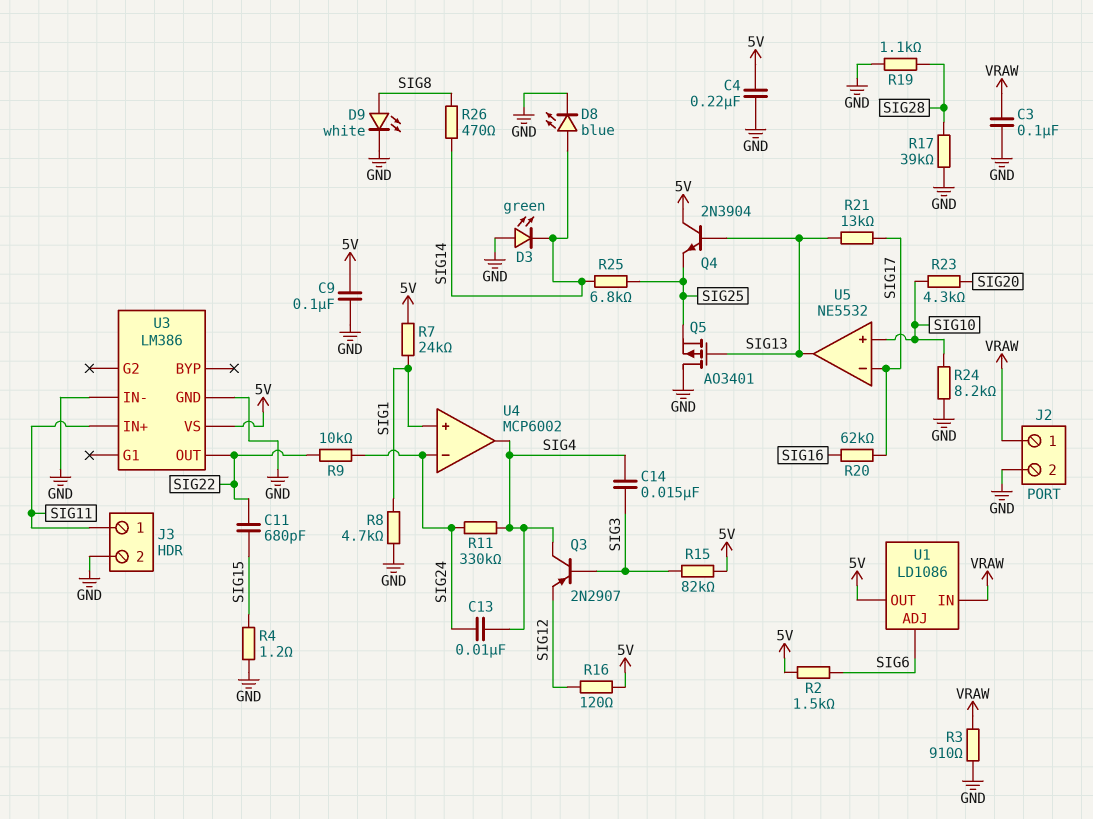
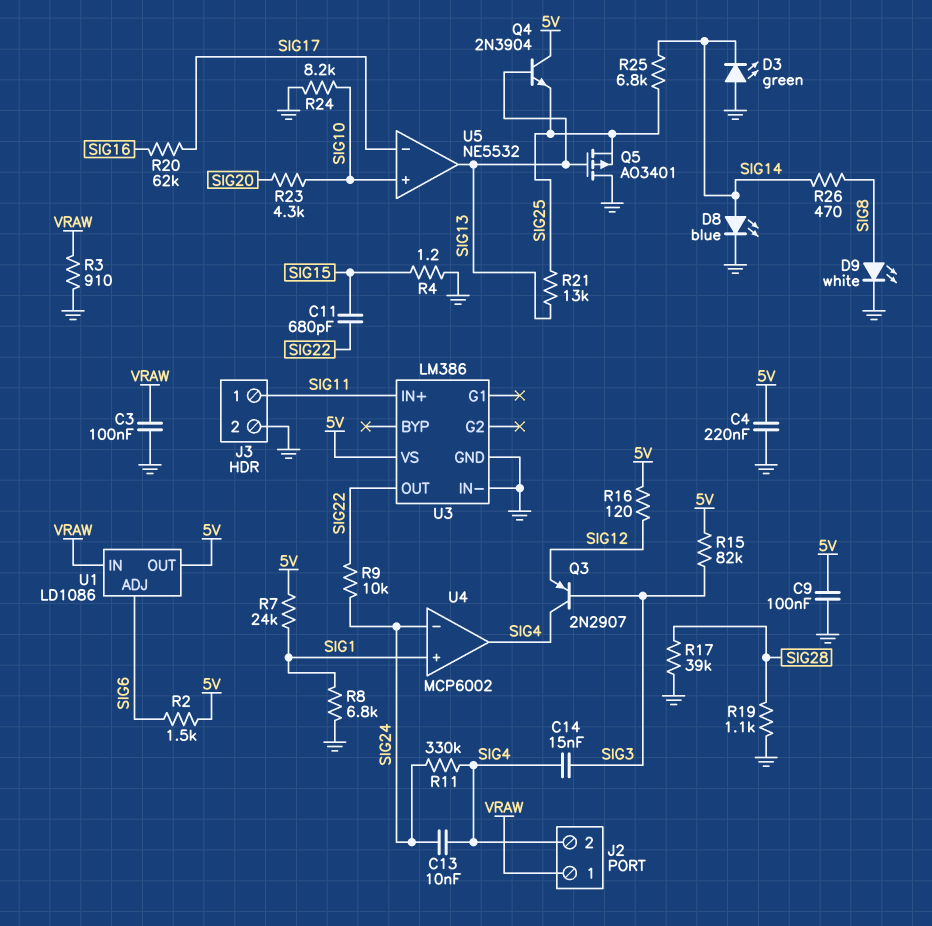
J2 pin 2: GND -> SIG4
R8: 4.7k (GND, SIG1) -> 6.8k (GND, SIG1)
R21: 13k (SIG13, SIG17) -> 13k (SIG13, SIG25)

